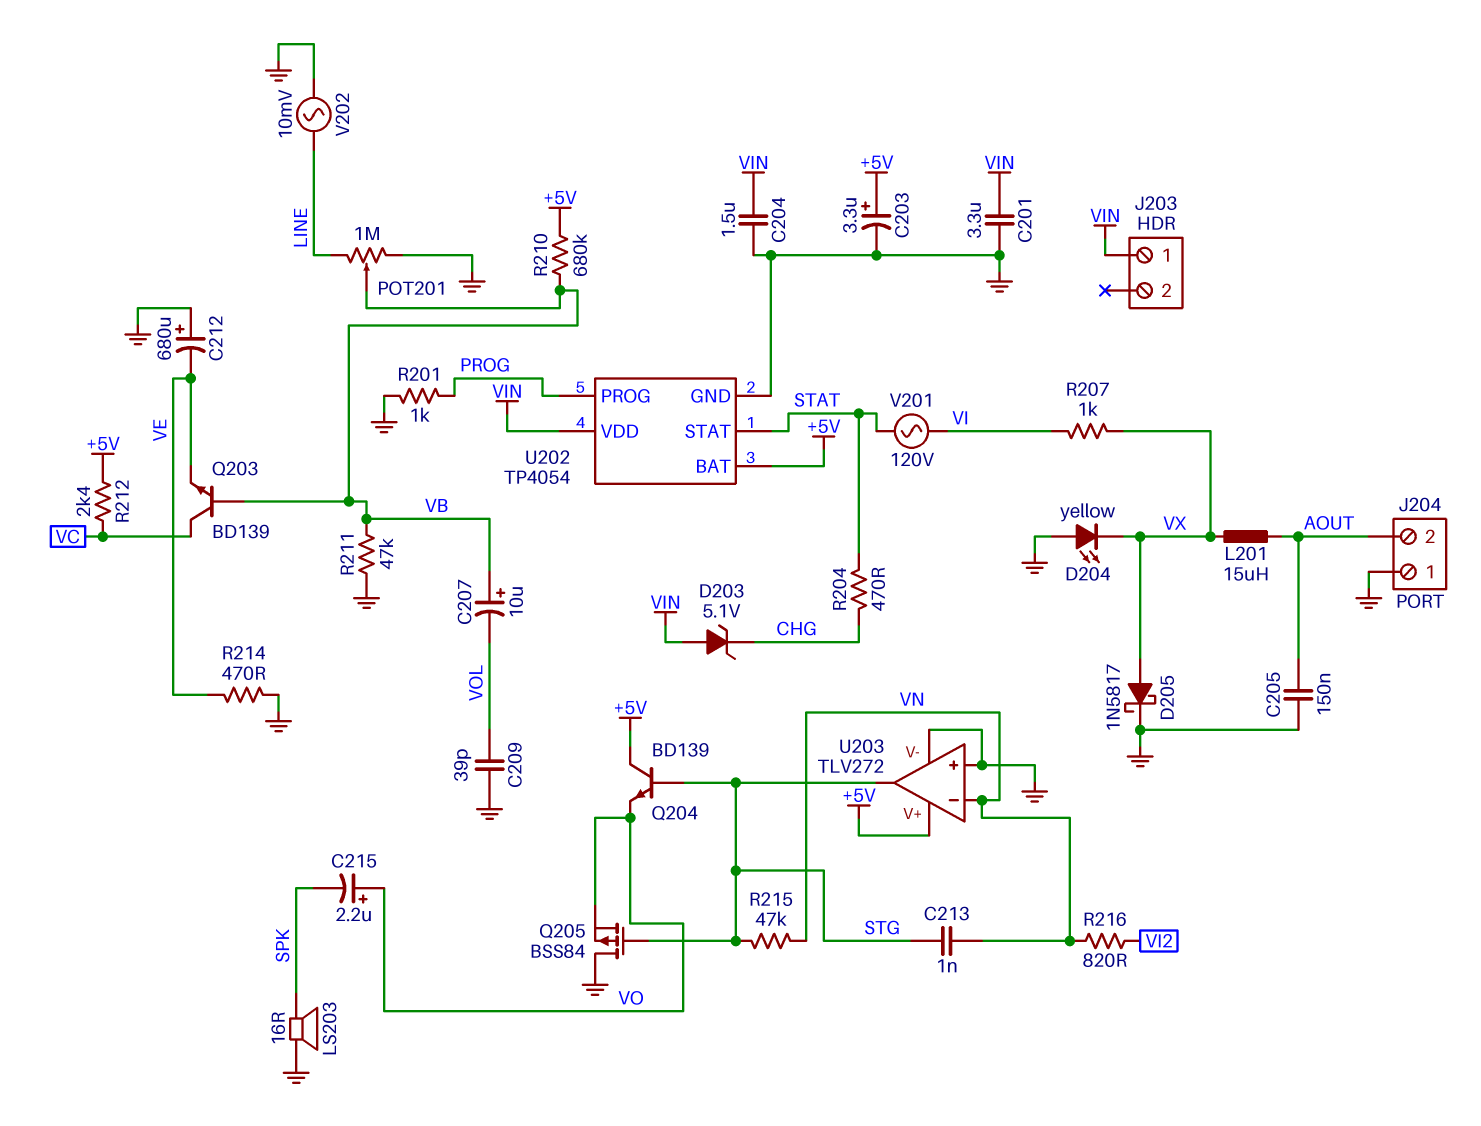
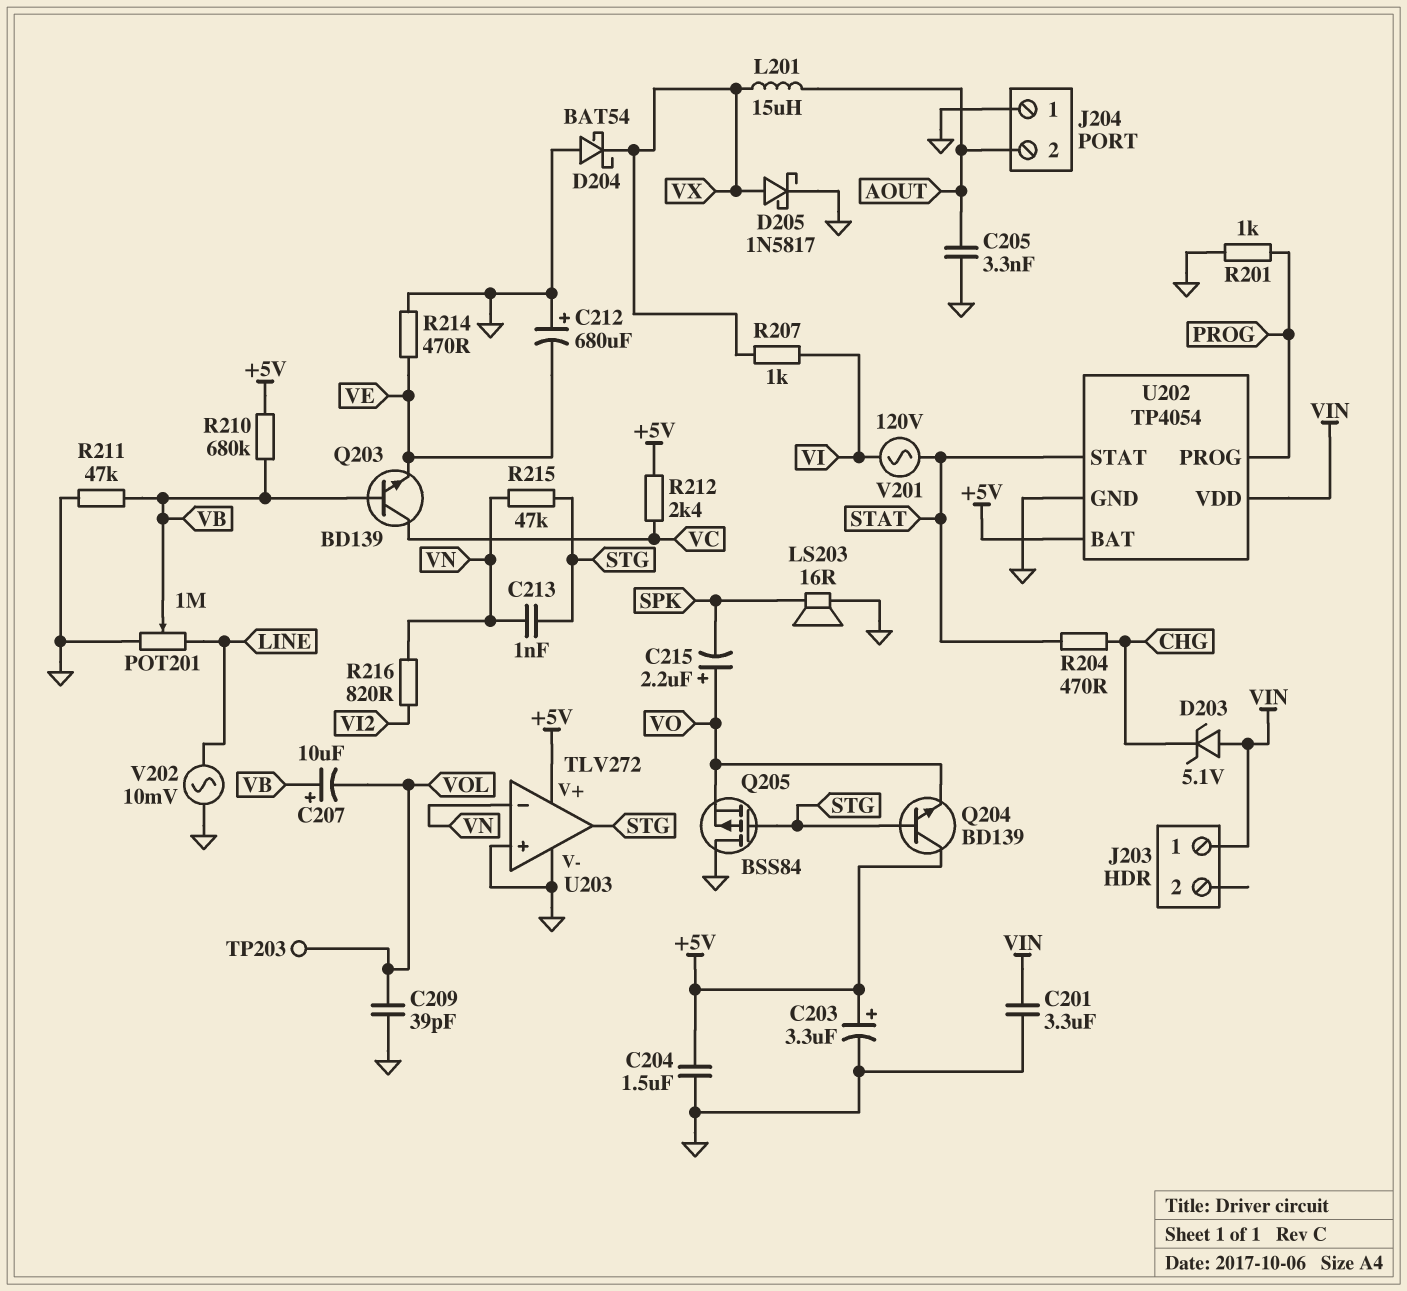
C204: 1.5uF (GND, VIN) -> 1.5uF (+5V, GND)
C205: 150nF (AOUT, GND) -> 3.3nF (AOUT, GND)
D204: LED yellow (A GND, K VX) -> schottky BAT54 (A GND, K VX)
TP203: none -> test point (VOL)

